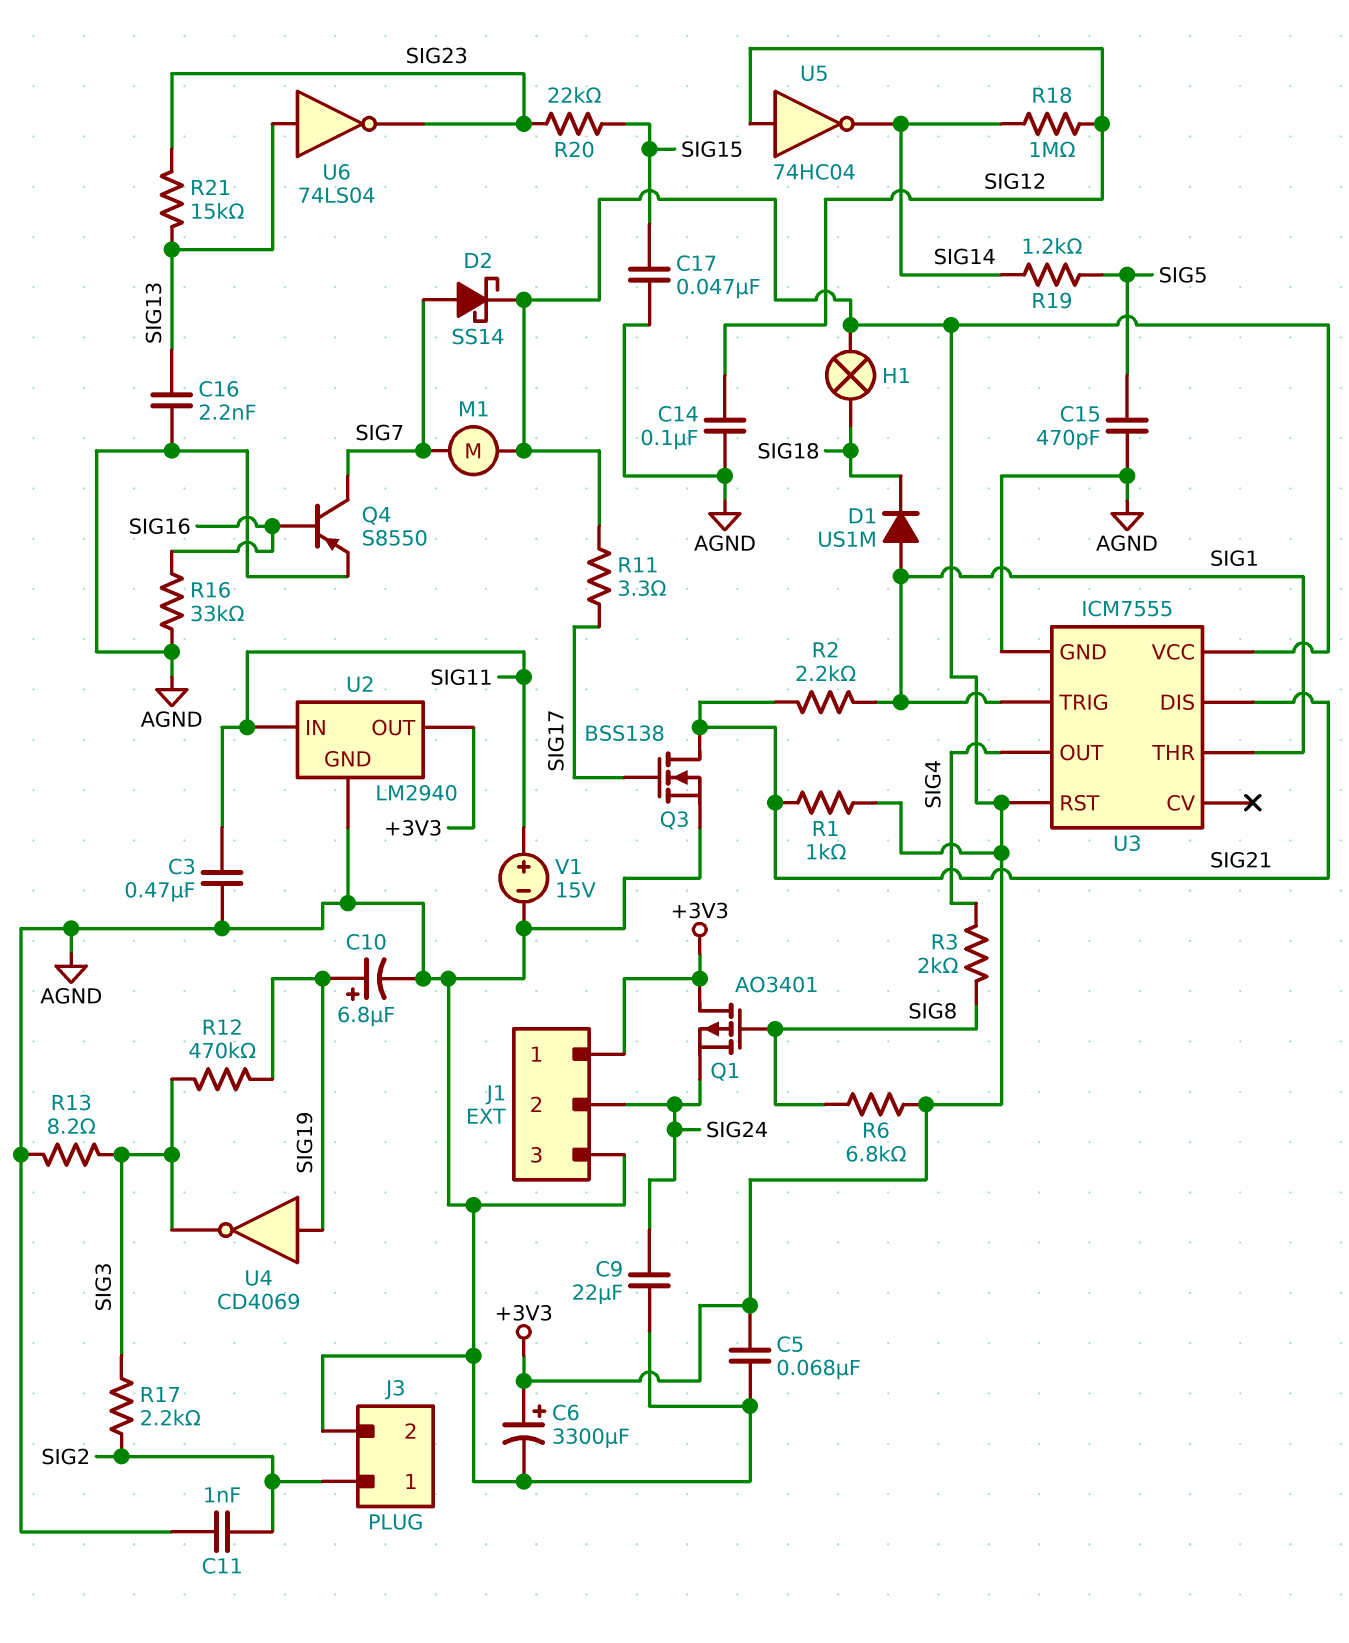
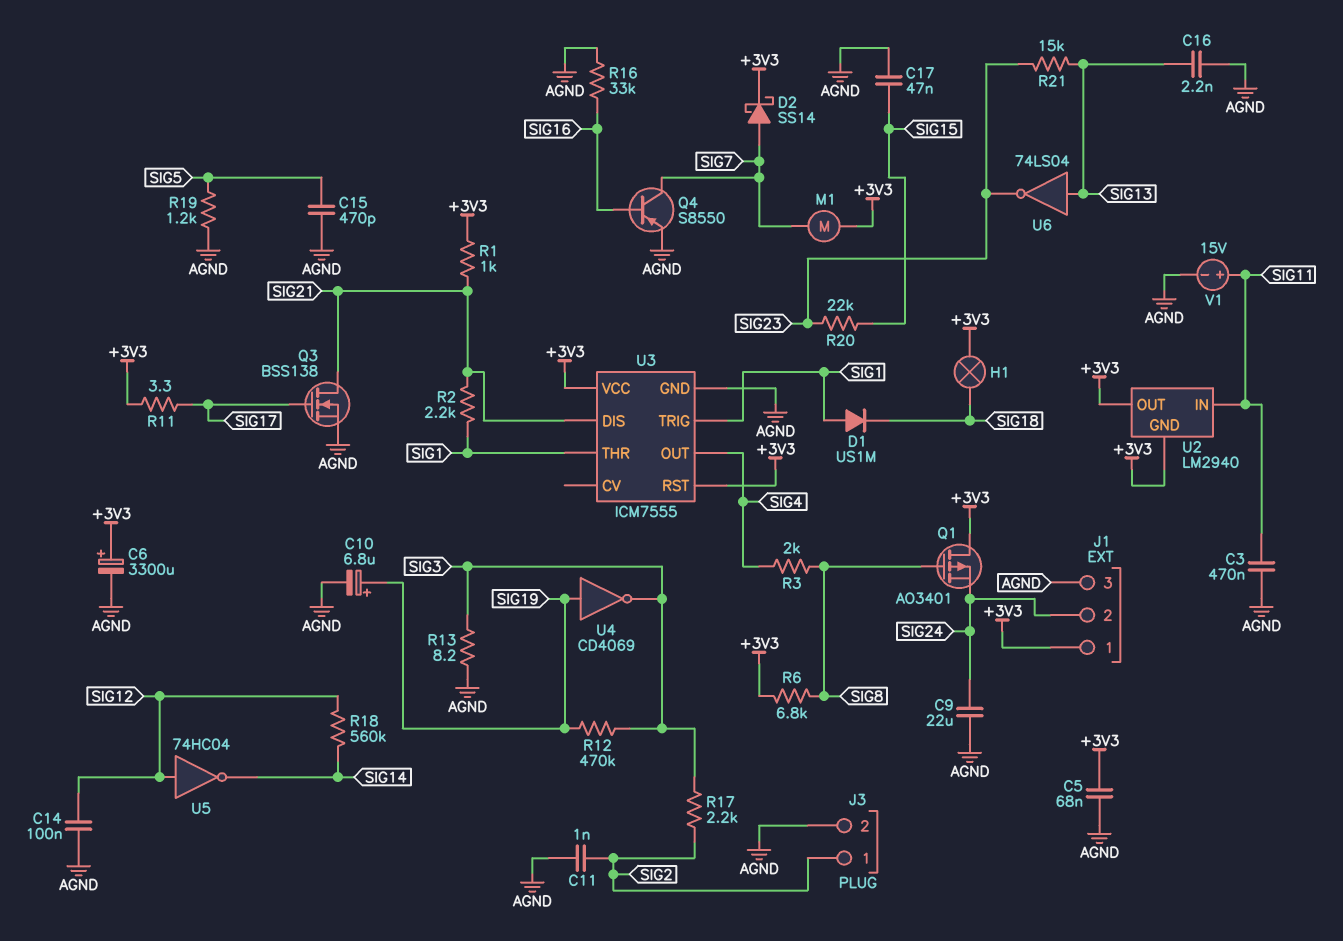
R18: 1M (SIG12, SIG14) -> 560k (SIG12, SIG14)
R19: 1.2k (SIG5, SIG14) -> 1.2k (AGND, SIG5)
U2 pin GND: AGND -> +3V3

